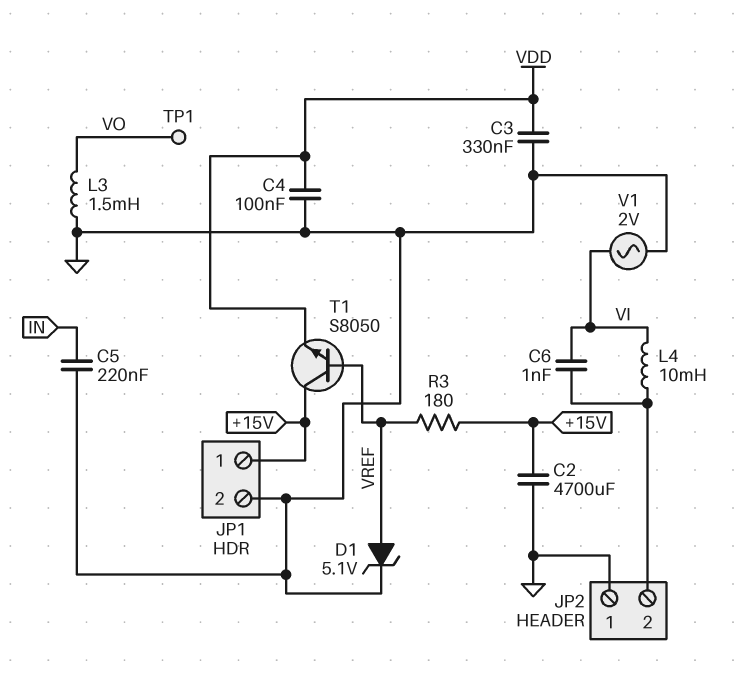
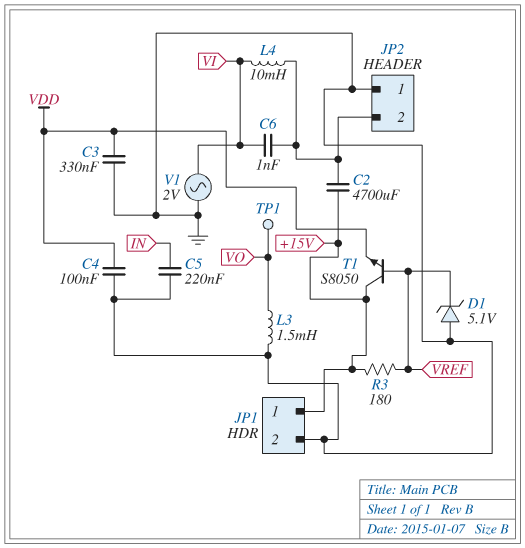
C2: 4700uF (+15V, GND) -> 4700uF (+15V, JP2/2)
D1: zener 5.1V (A VREF, K GND) -> zener 5.1V (A GND, K VREF)

